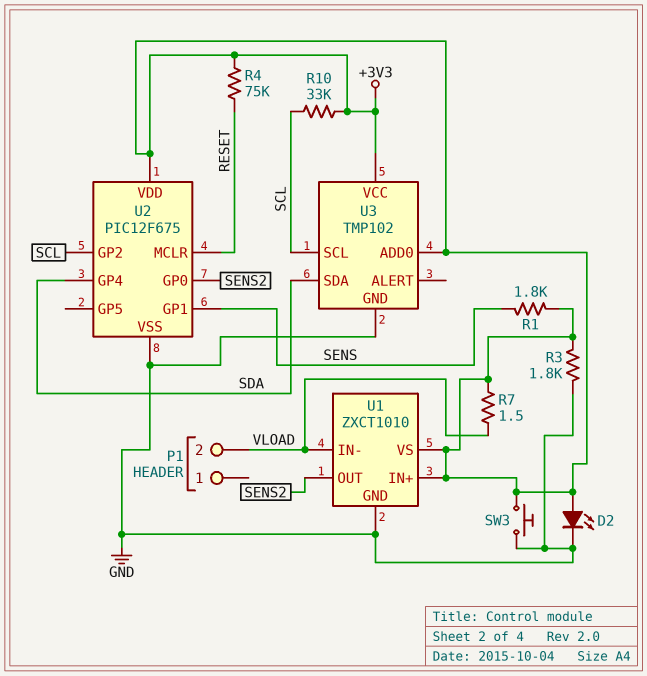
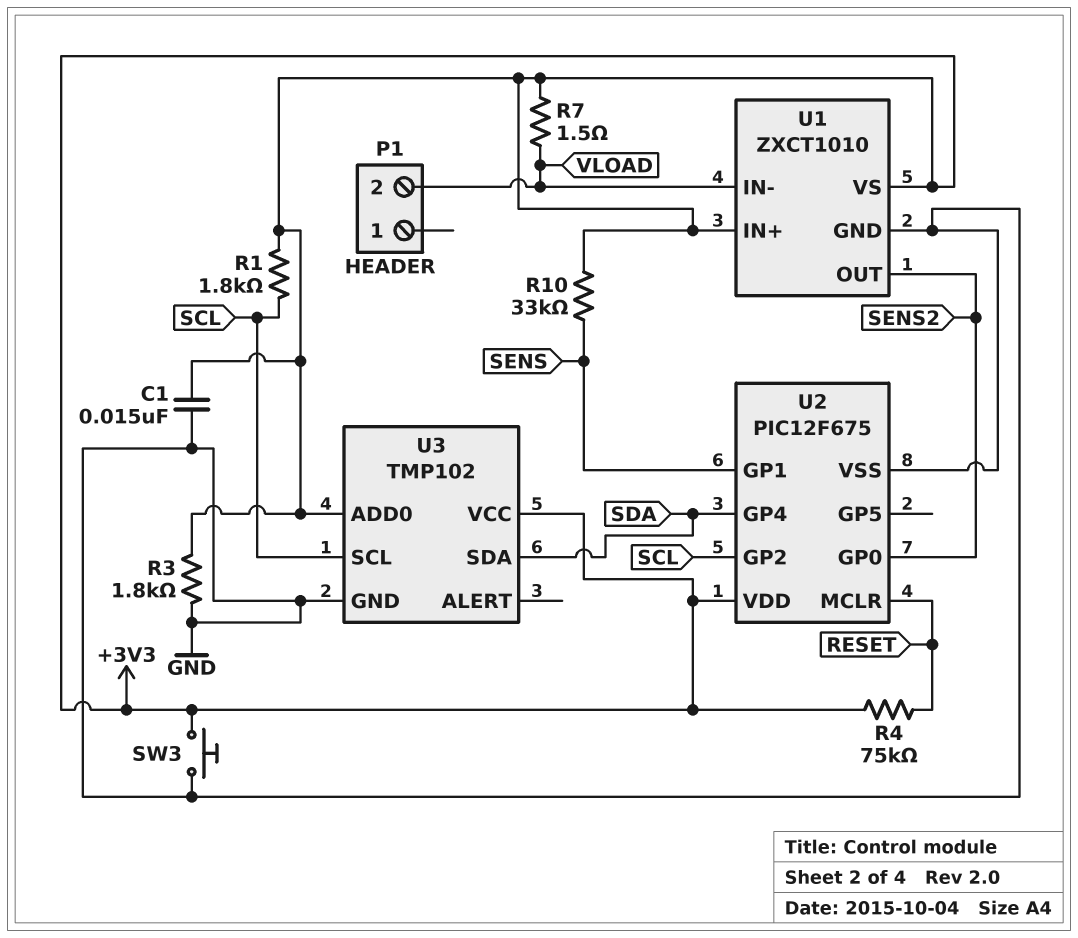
C1: none -> 15nF (+3V3, GND)
D2: LED (A +3V3, K GND) -> none
R1: 1.8k (+3V3, SENS) -> 1.8k (+3V3, SCL)
R10: 33k (+3V3, SCL) -> 33k (+3V3, SENS)

